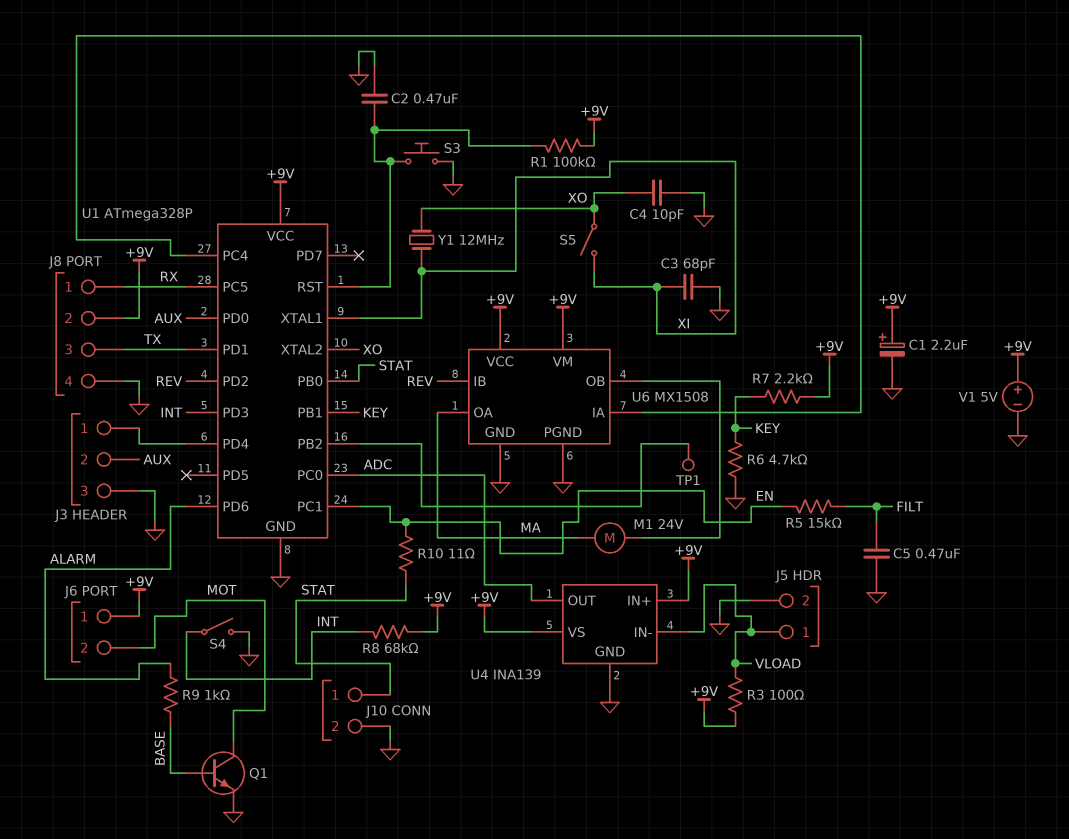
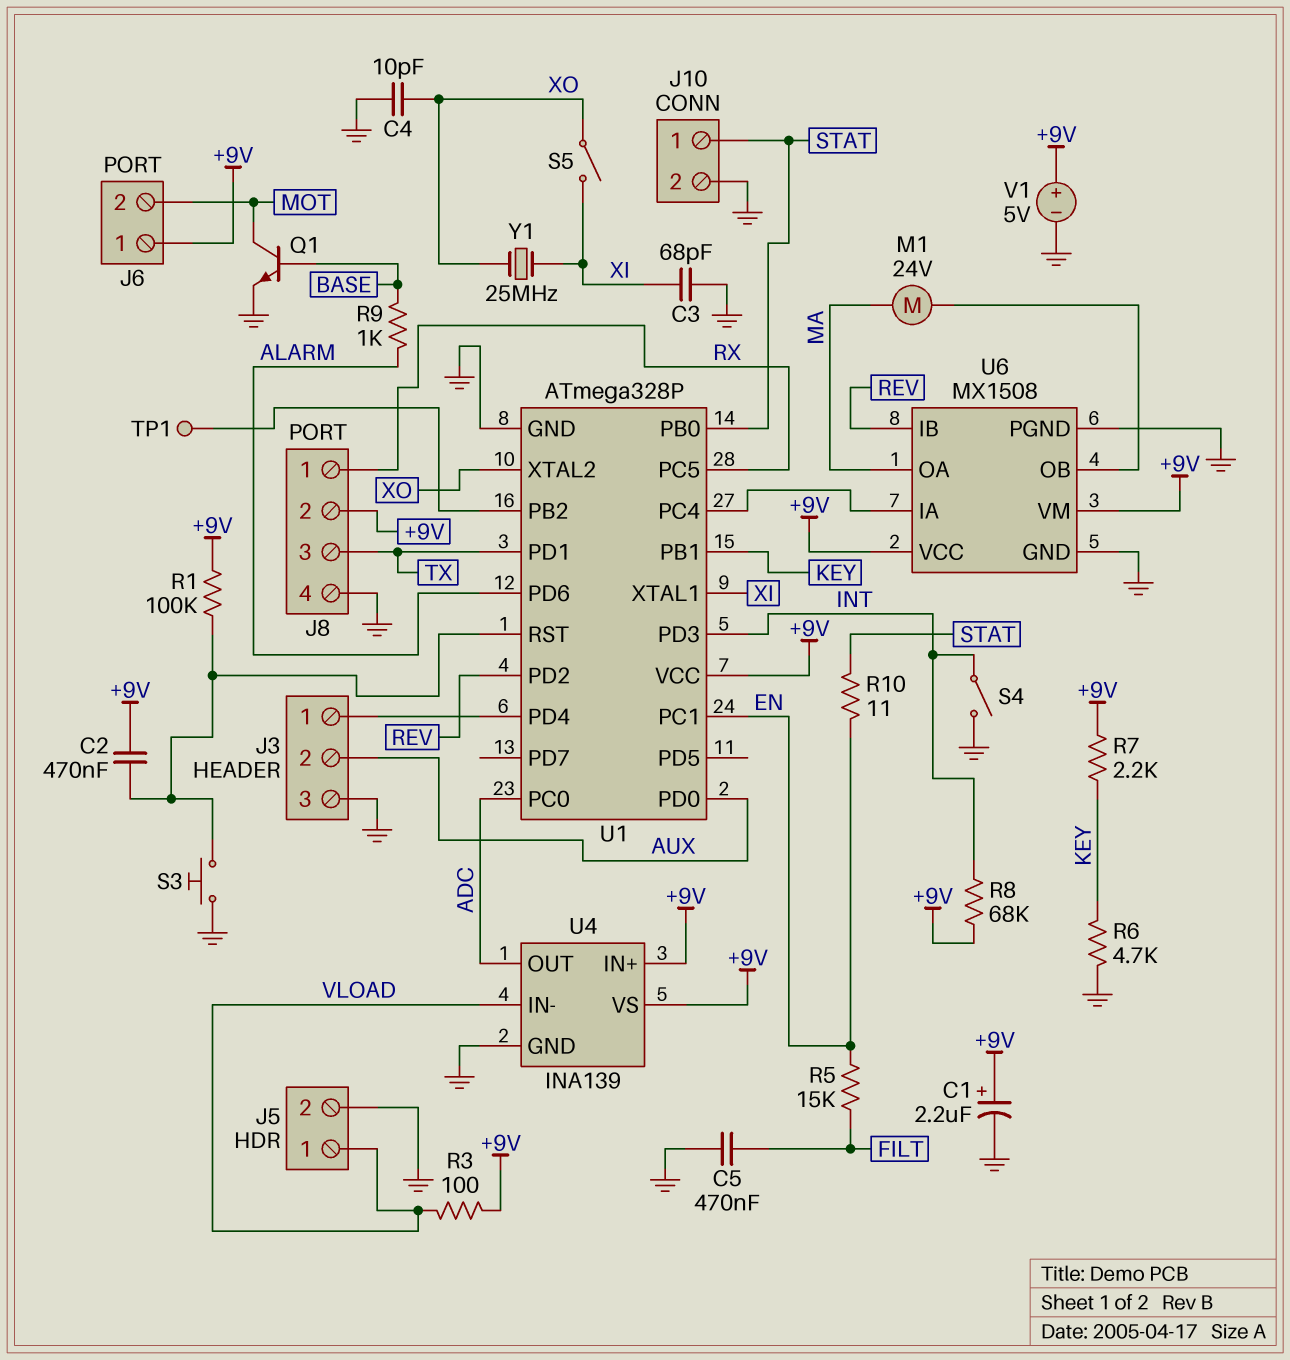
C2: 470nF (GND, U1/RST) -> 470nF (+9V, U1/RST)
Y1: 12MHz (XI, XO) -> 25MHz (XI, XO)

